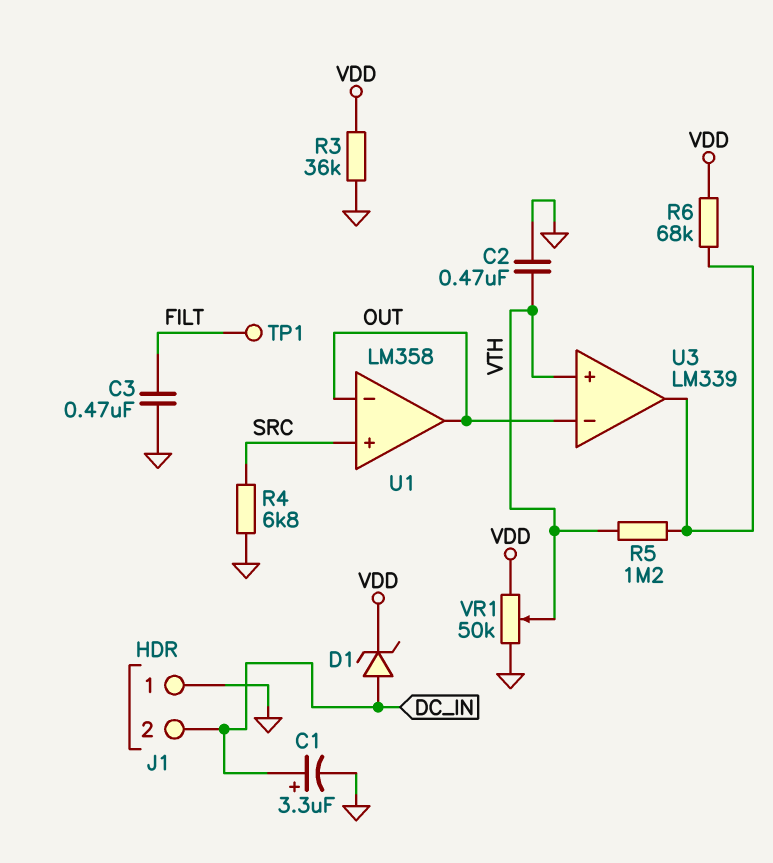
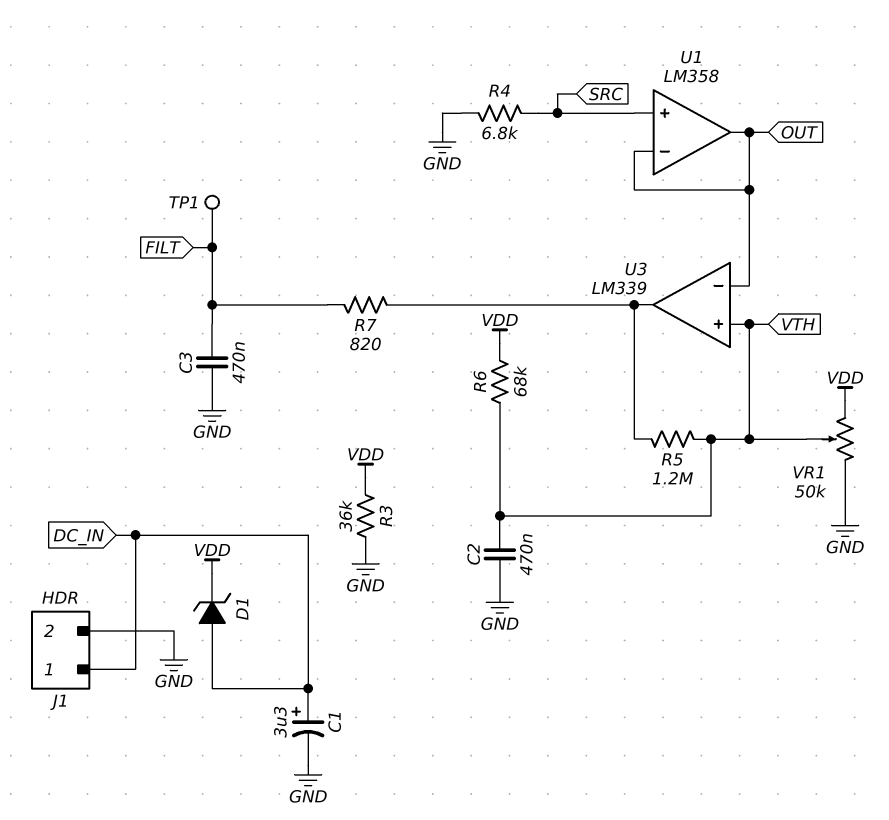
J1 pin 1: GND -> DC_IN
J1 pin 2: DC_IN -> GND
R6: 68k (U3/out, VDD) -> 68k (VDD, VTH)
R7: none -> 820 (FILT, U3/out)

